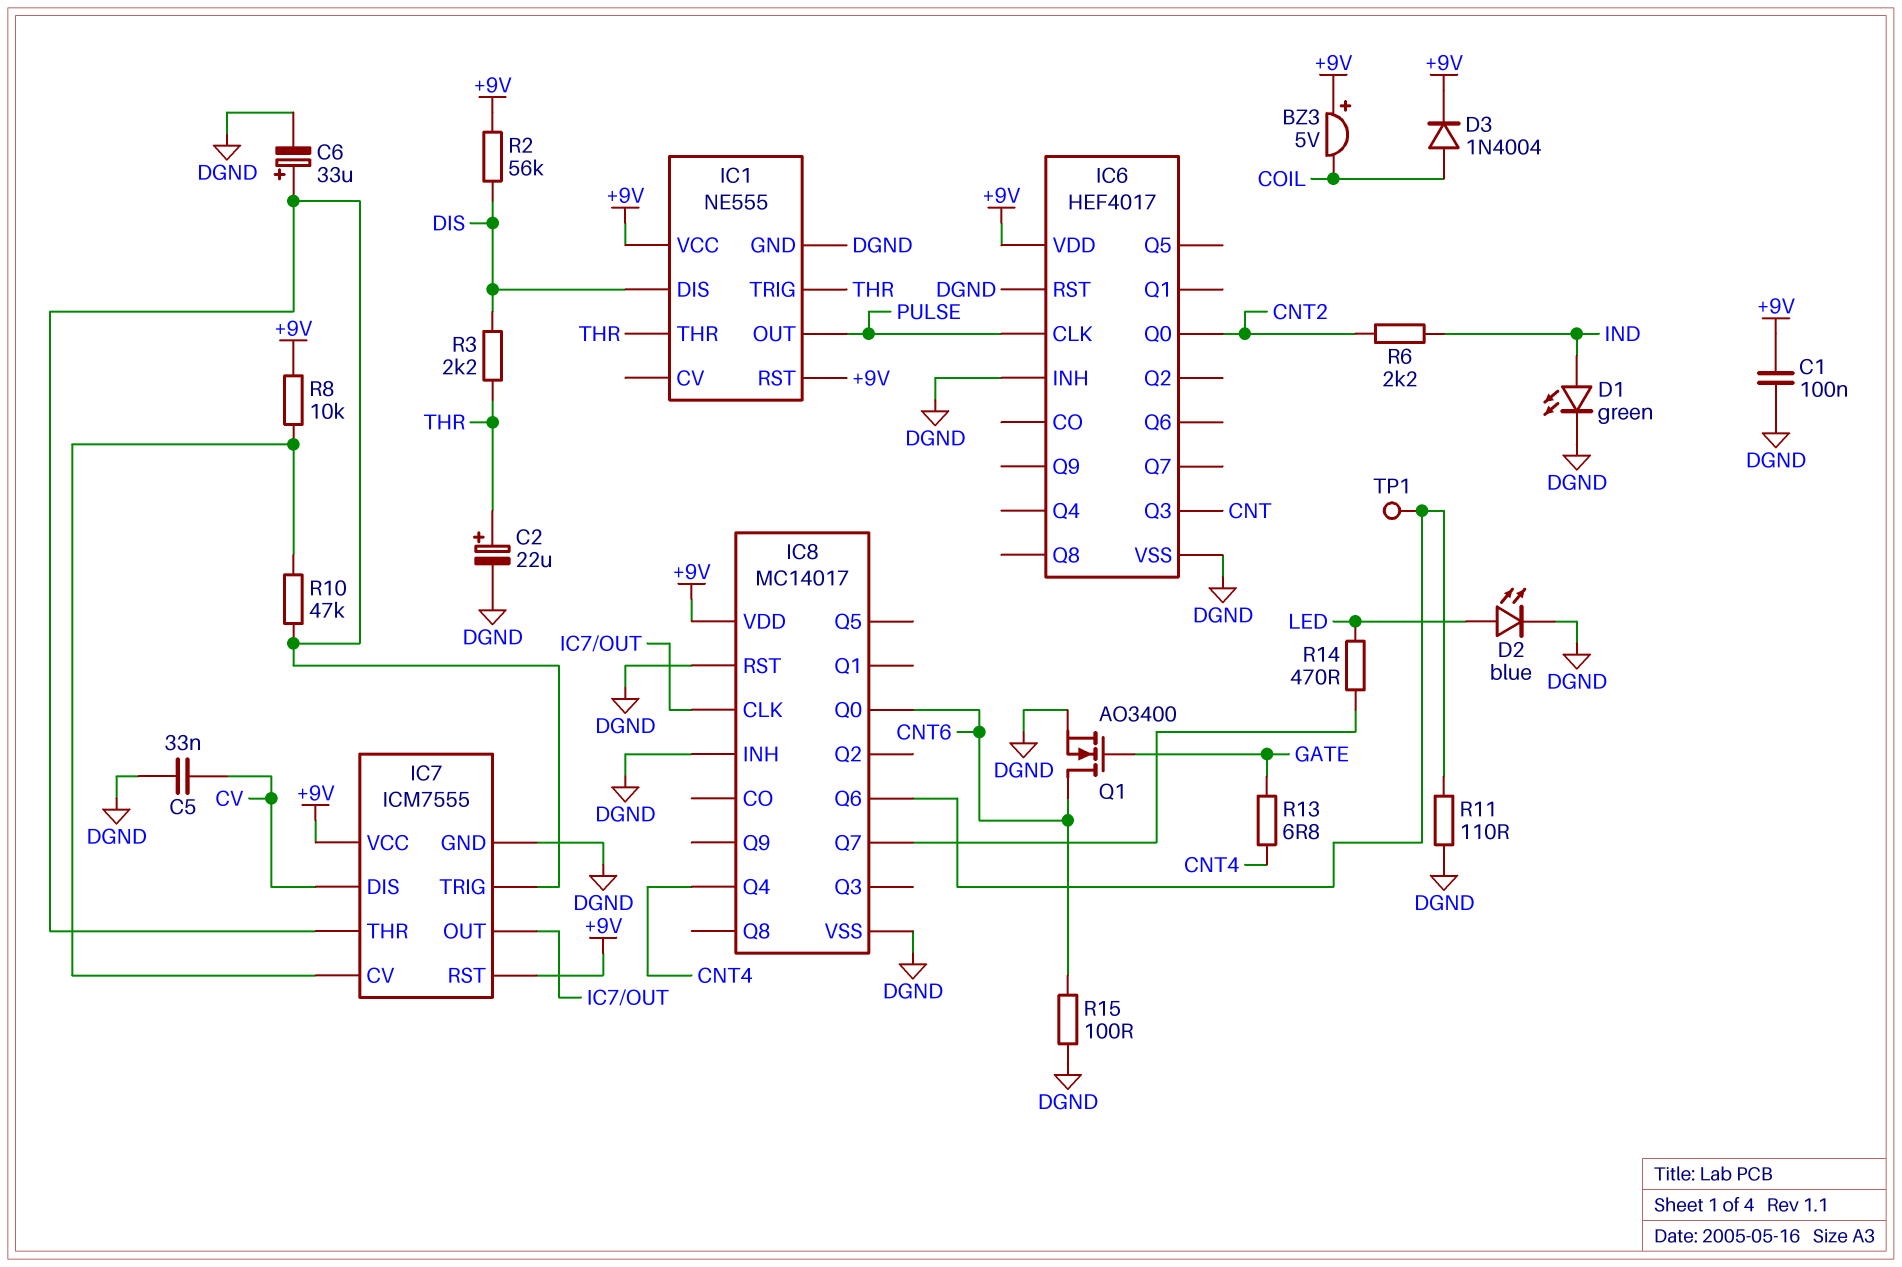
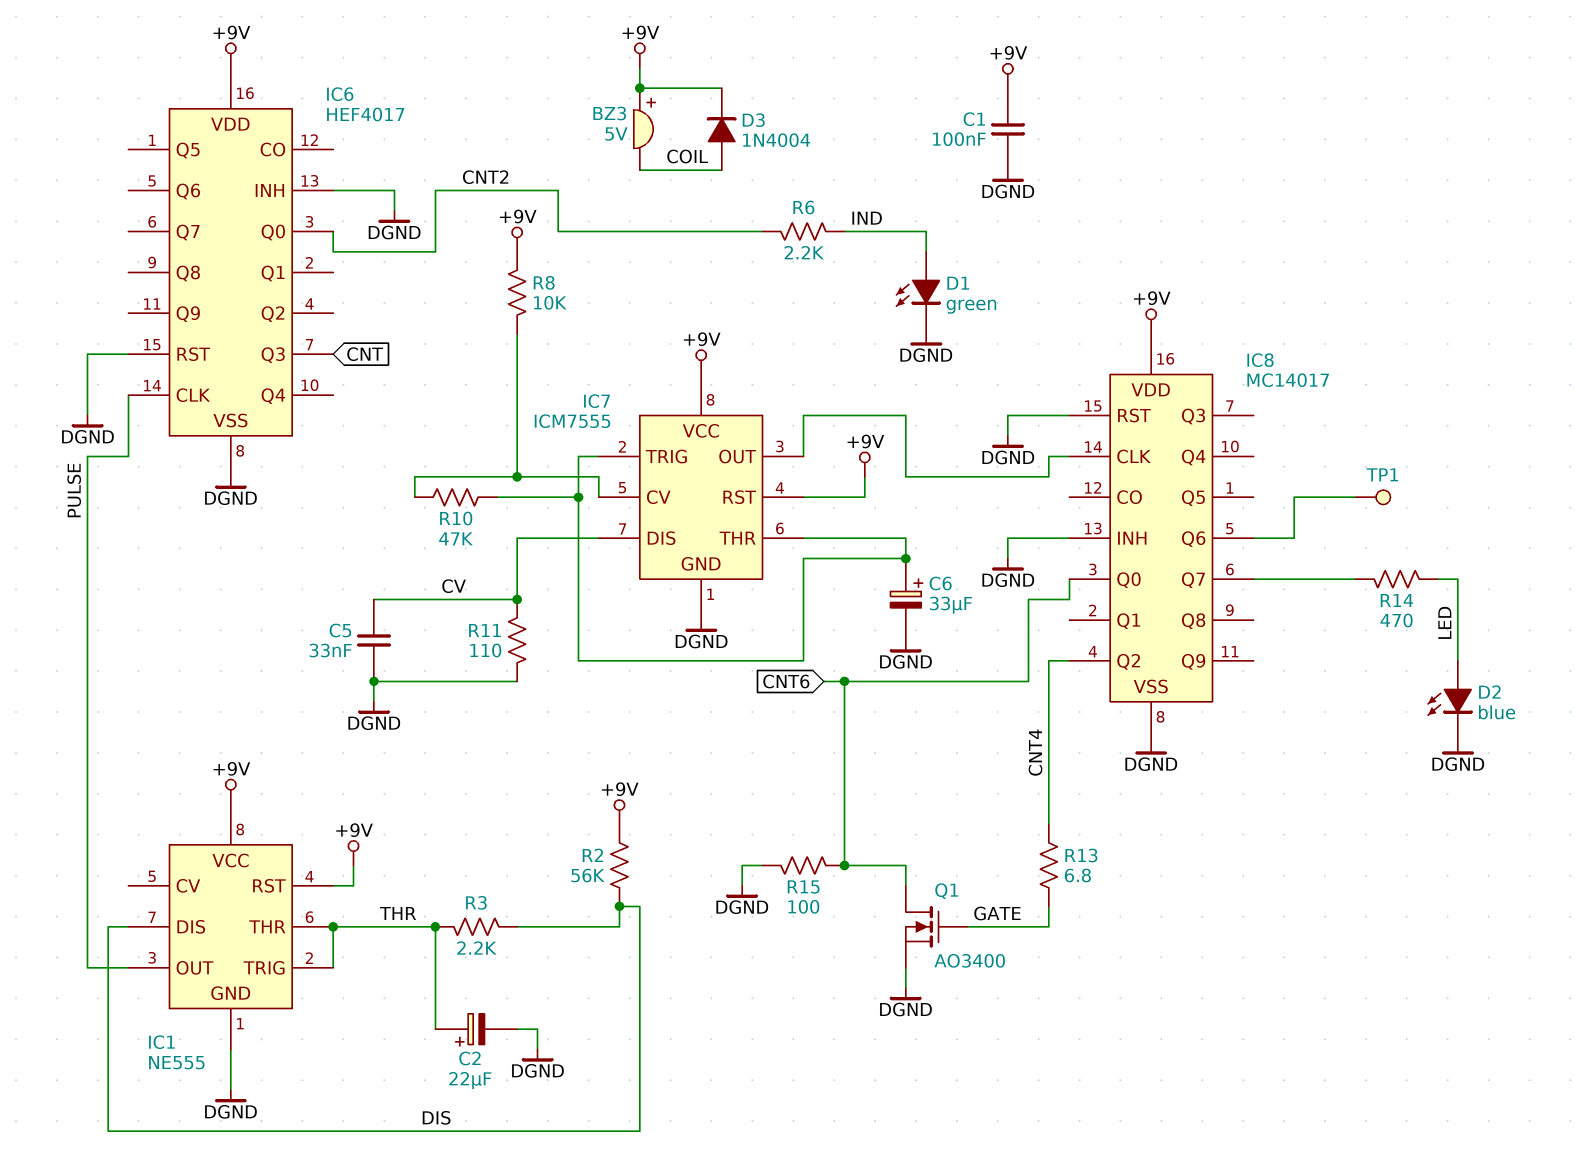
IC8 pin Q2: none -> CNT4
IC8 pin Q4: CNT4 -> none
R11: 110 (DGND, IC8/Q6) -> 110 (CV, DGND)

